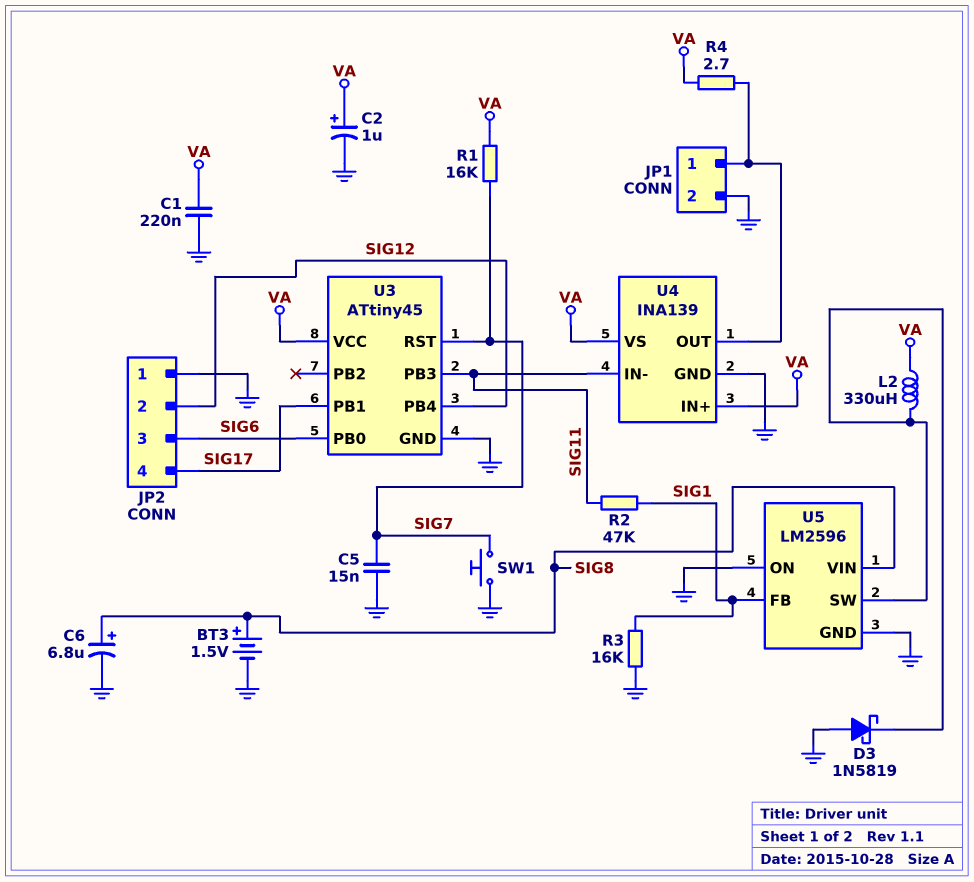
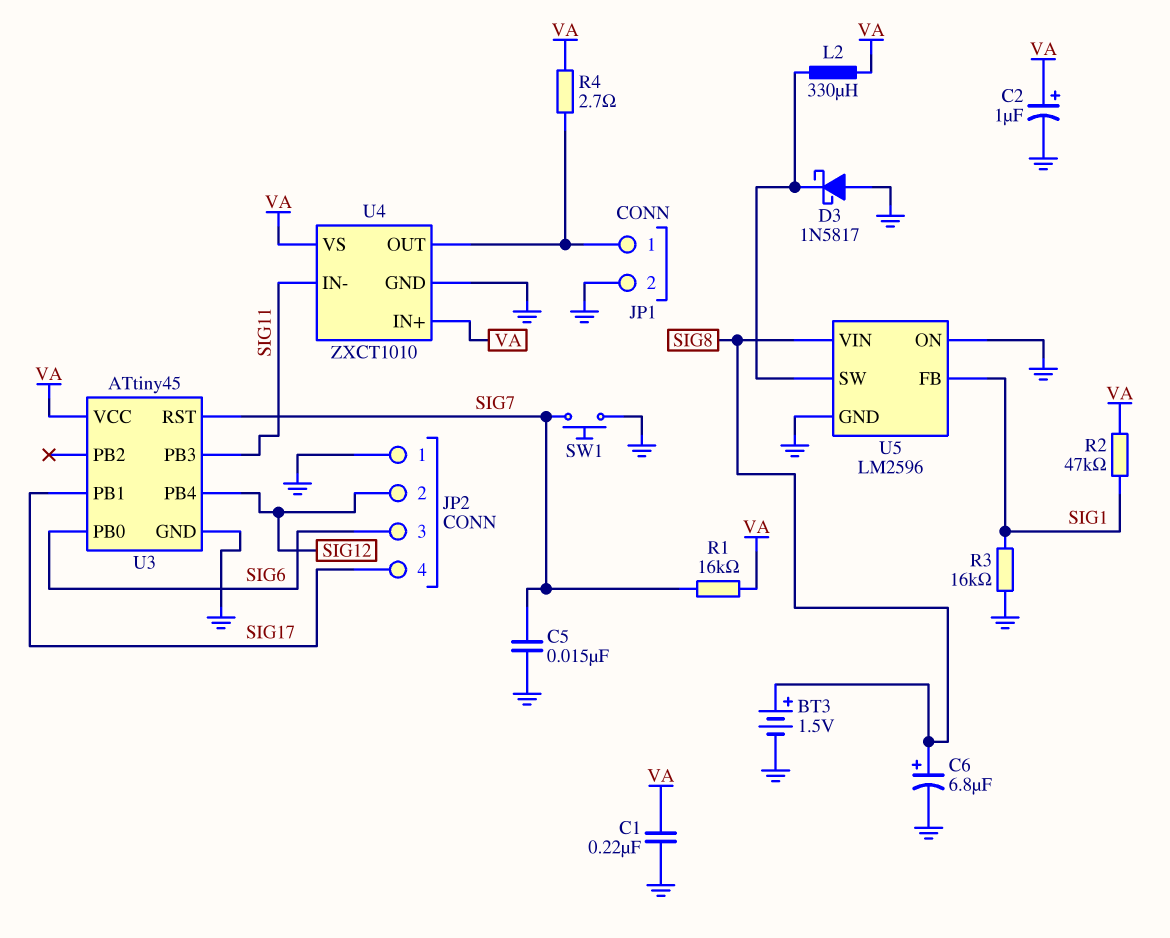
D3: schottky 1N5819 (A GND, K U5/SW) -> schottky 1N5817 (A GND, K U5/SW)
R2: 47k (SIG1, SIG11) -> 47k (SIG1, VA)
U4: INA139 -> ZXCT1010

